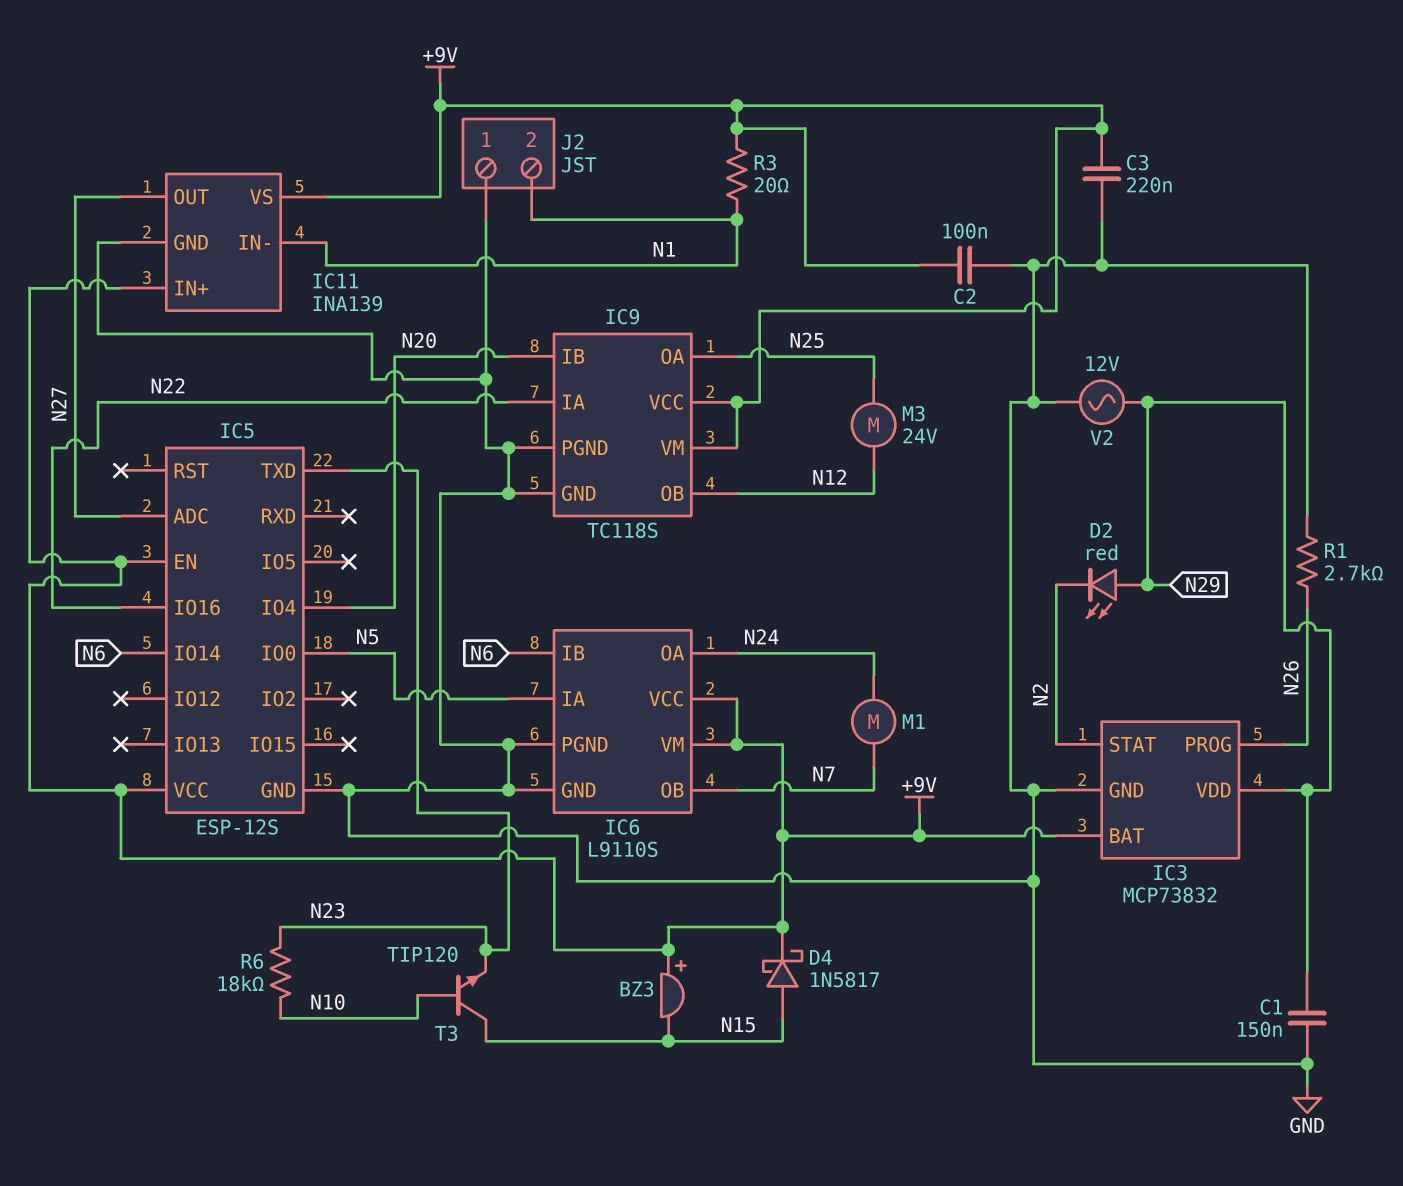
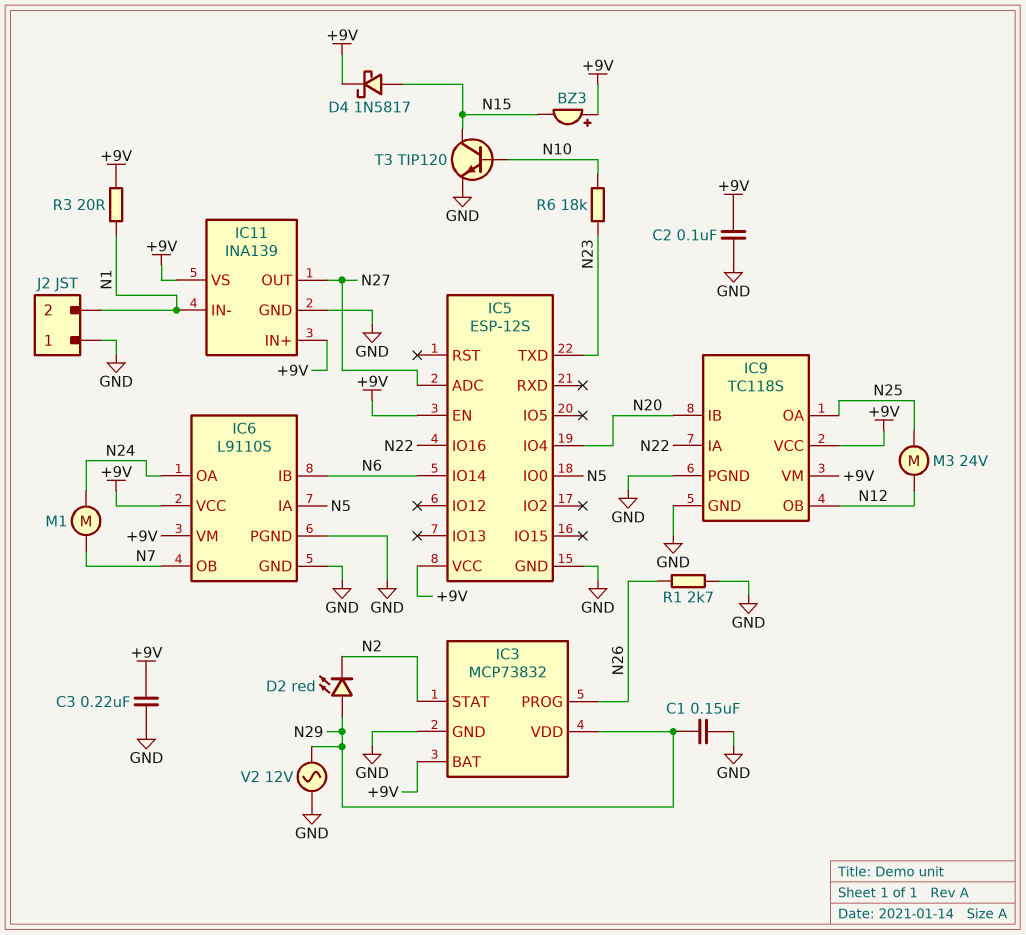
T3: NPN TIP120 (B N10, C N15, E N23) -> NPN TIP120 (B N10, C N15, E GND)

